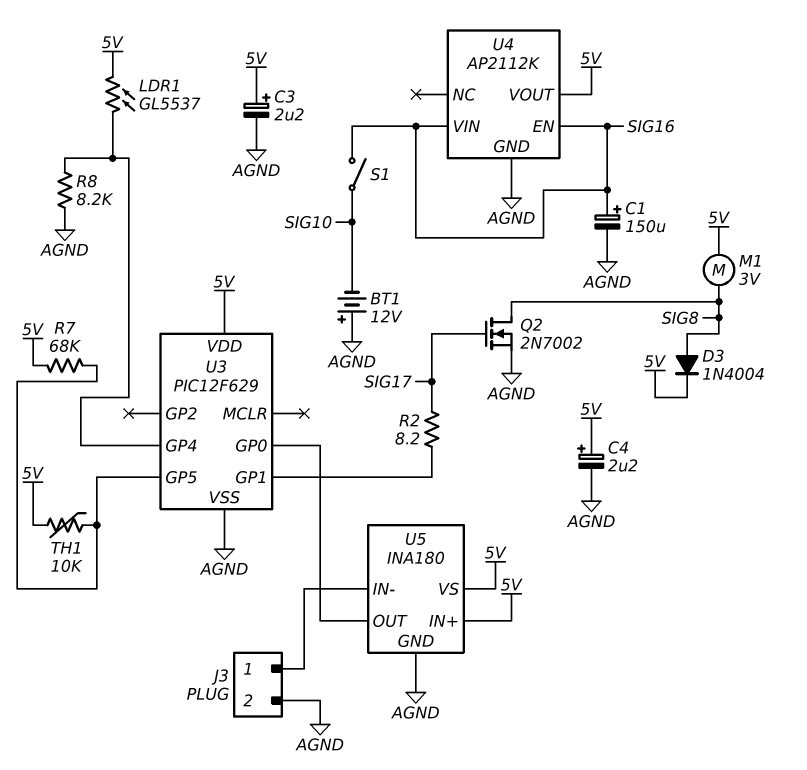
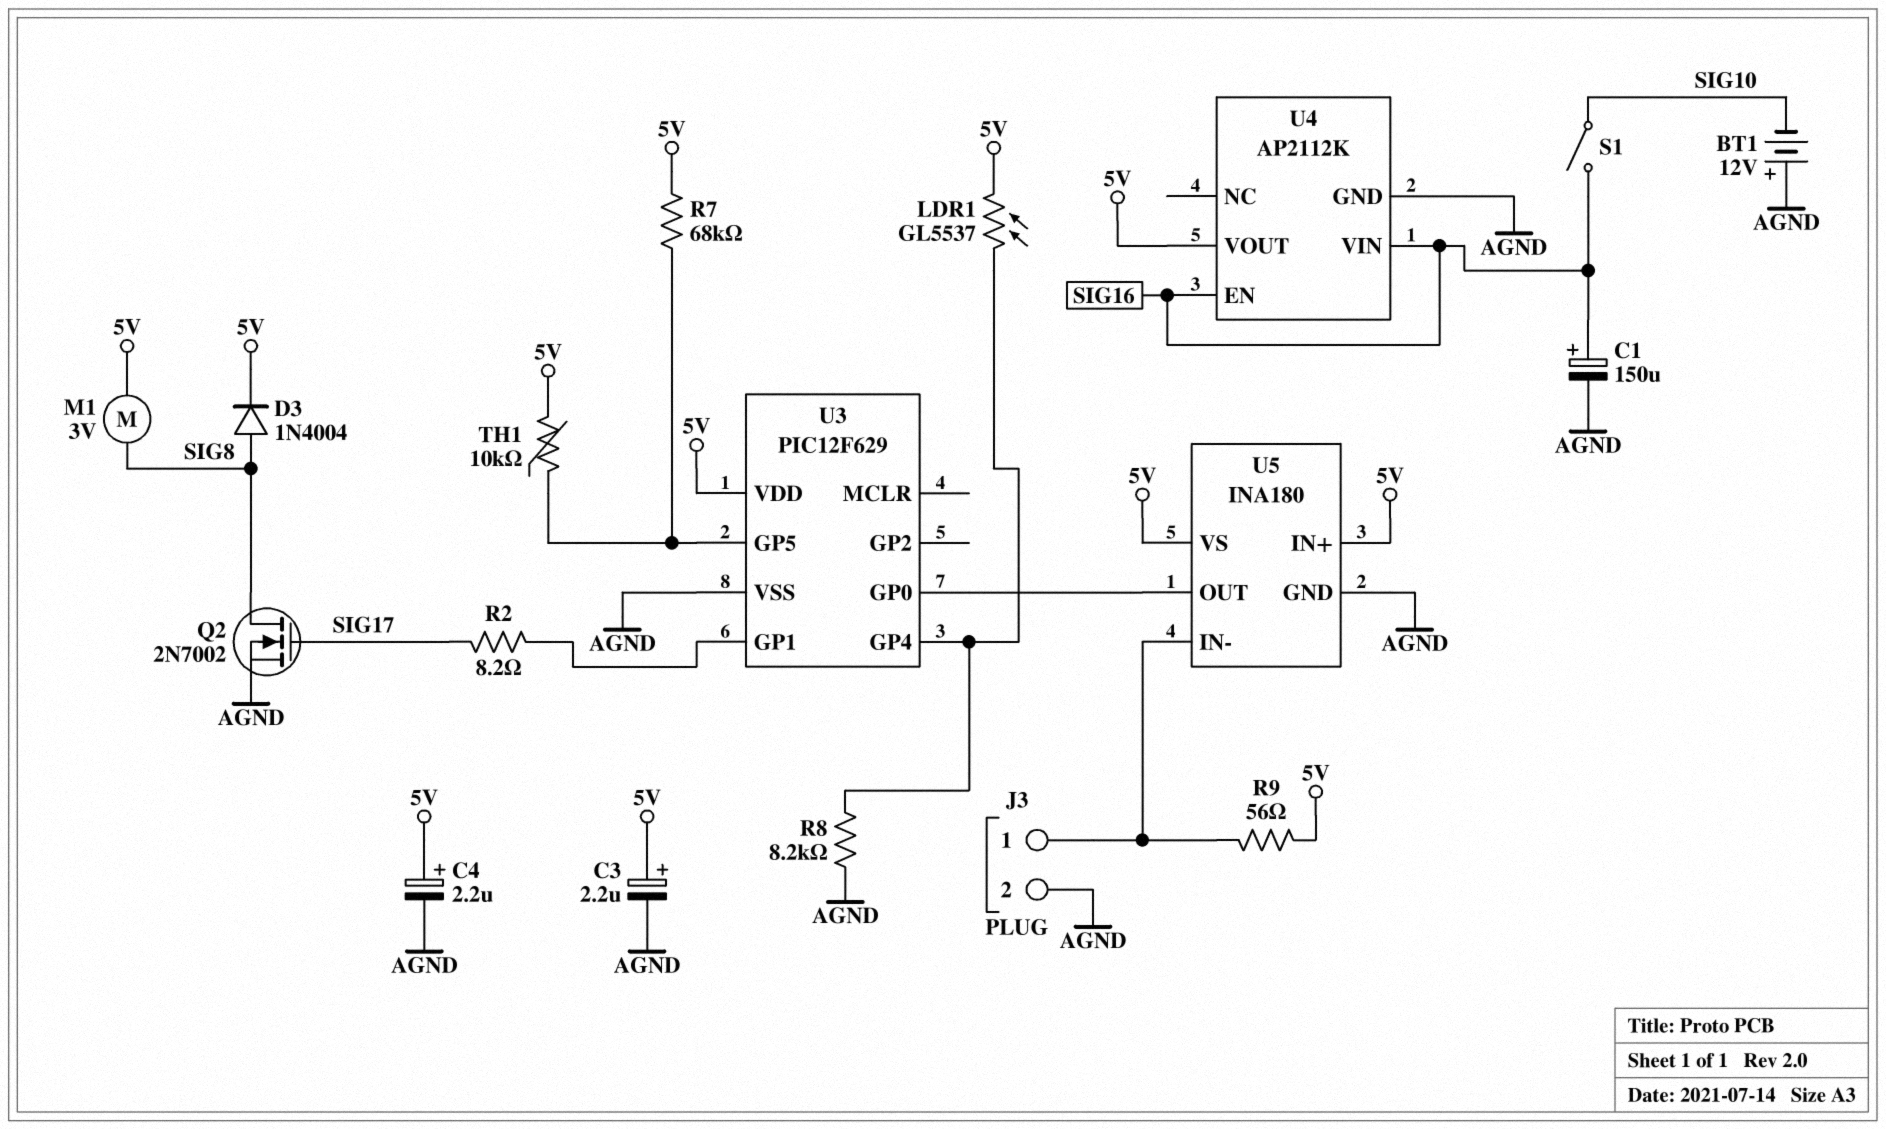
R9: none -> 56 (5V, J3/1)

